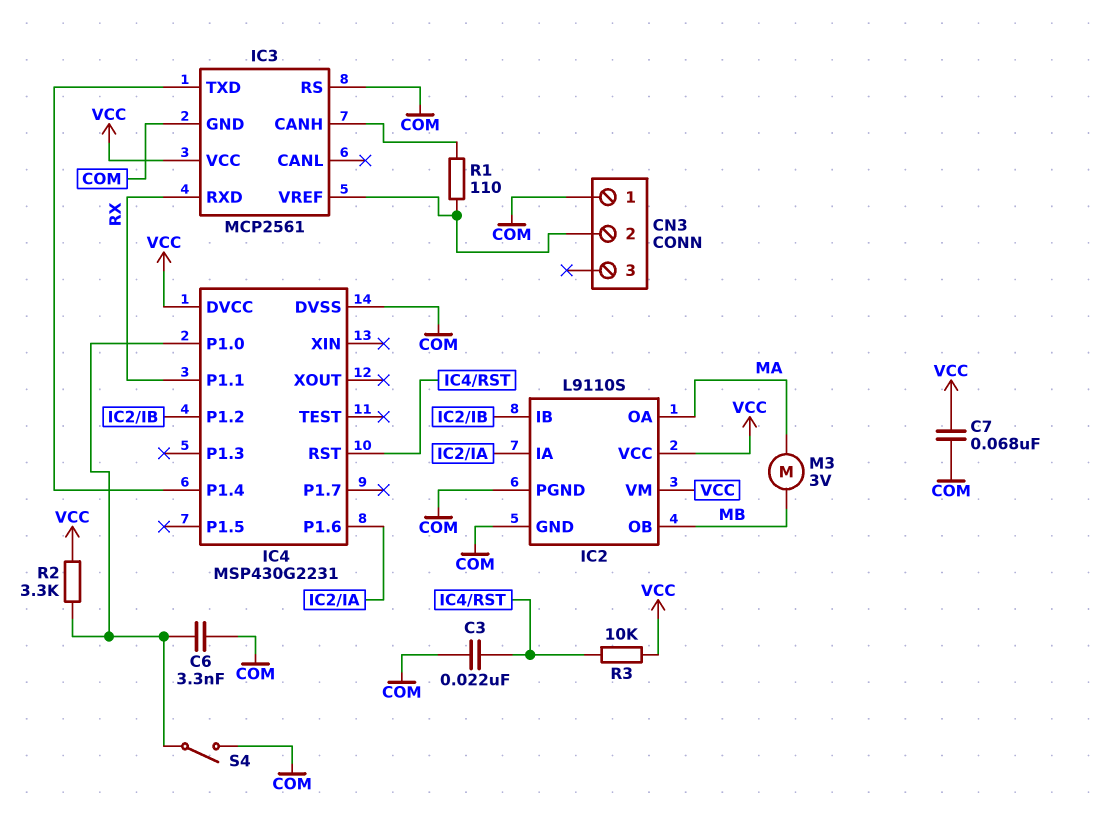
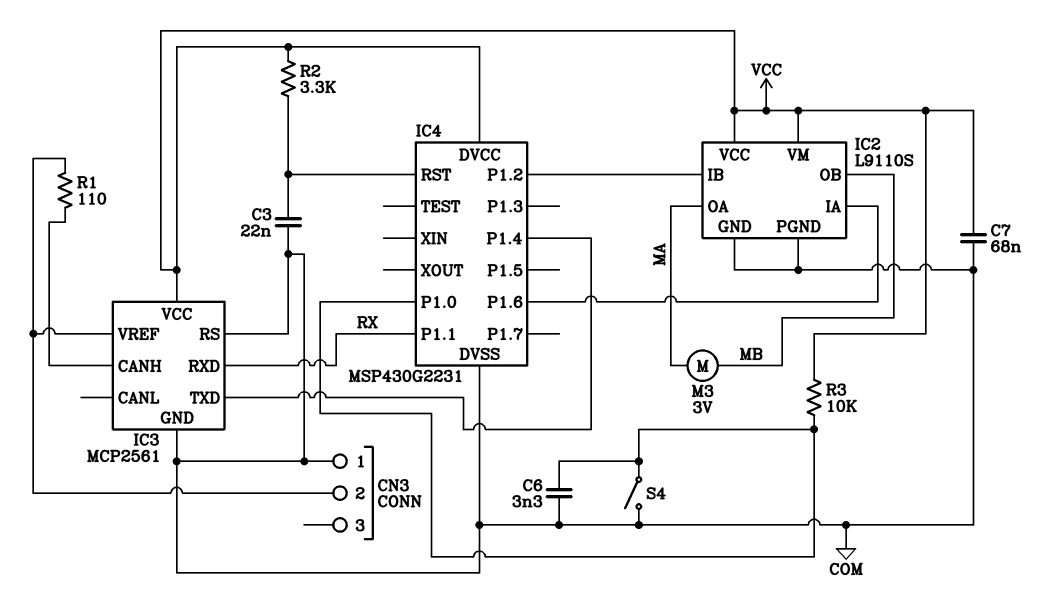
R2: 3.3k (IC4/P1.0, VCC) -> 3.3k (IC4/RST, VCC)
R3: 10k (IC4/RST, VCC) -> 10k (IC4/P1.0, VCC)

